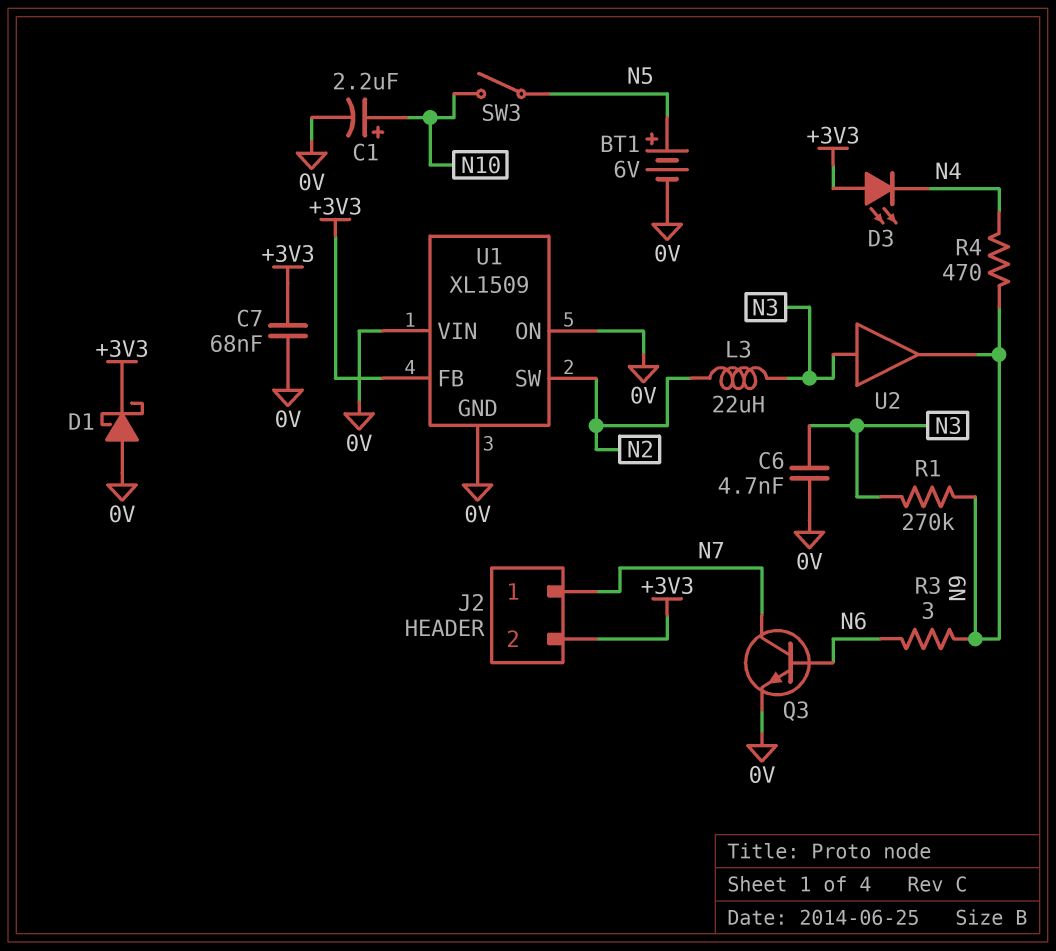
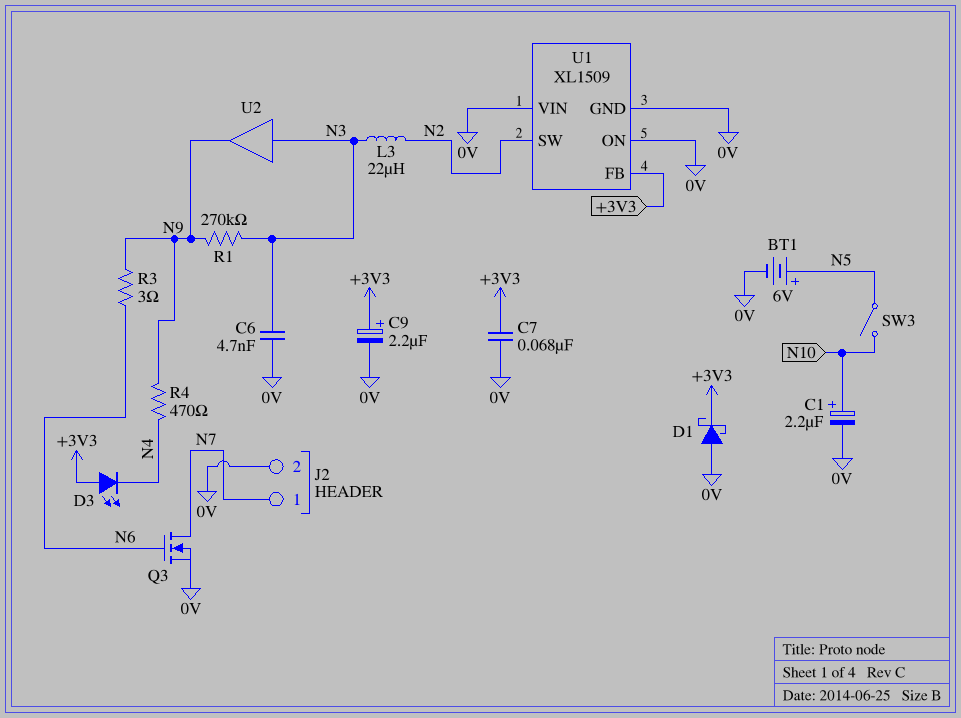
C9: none -> 2.2uF (plus +3V3, minus 0V)
J2 pin 2: +3V3 -> 0V
Q3: NPN (B N6, C N7, E 0V) -> NMOS (G N6, D N7, S 0V)

